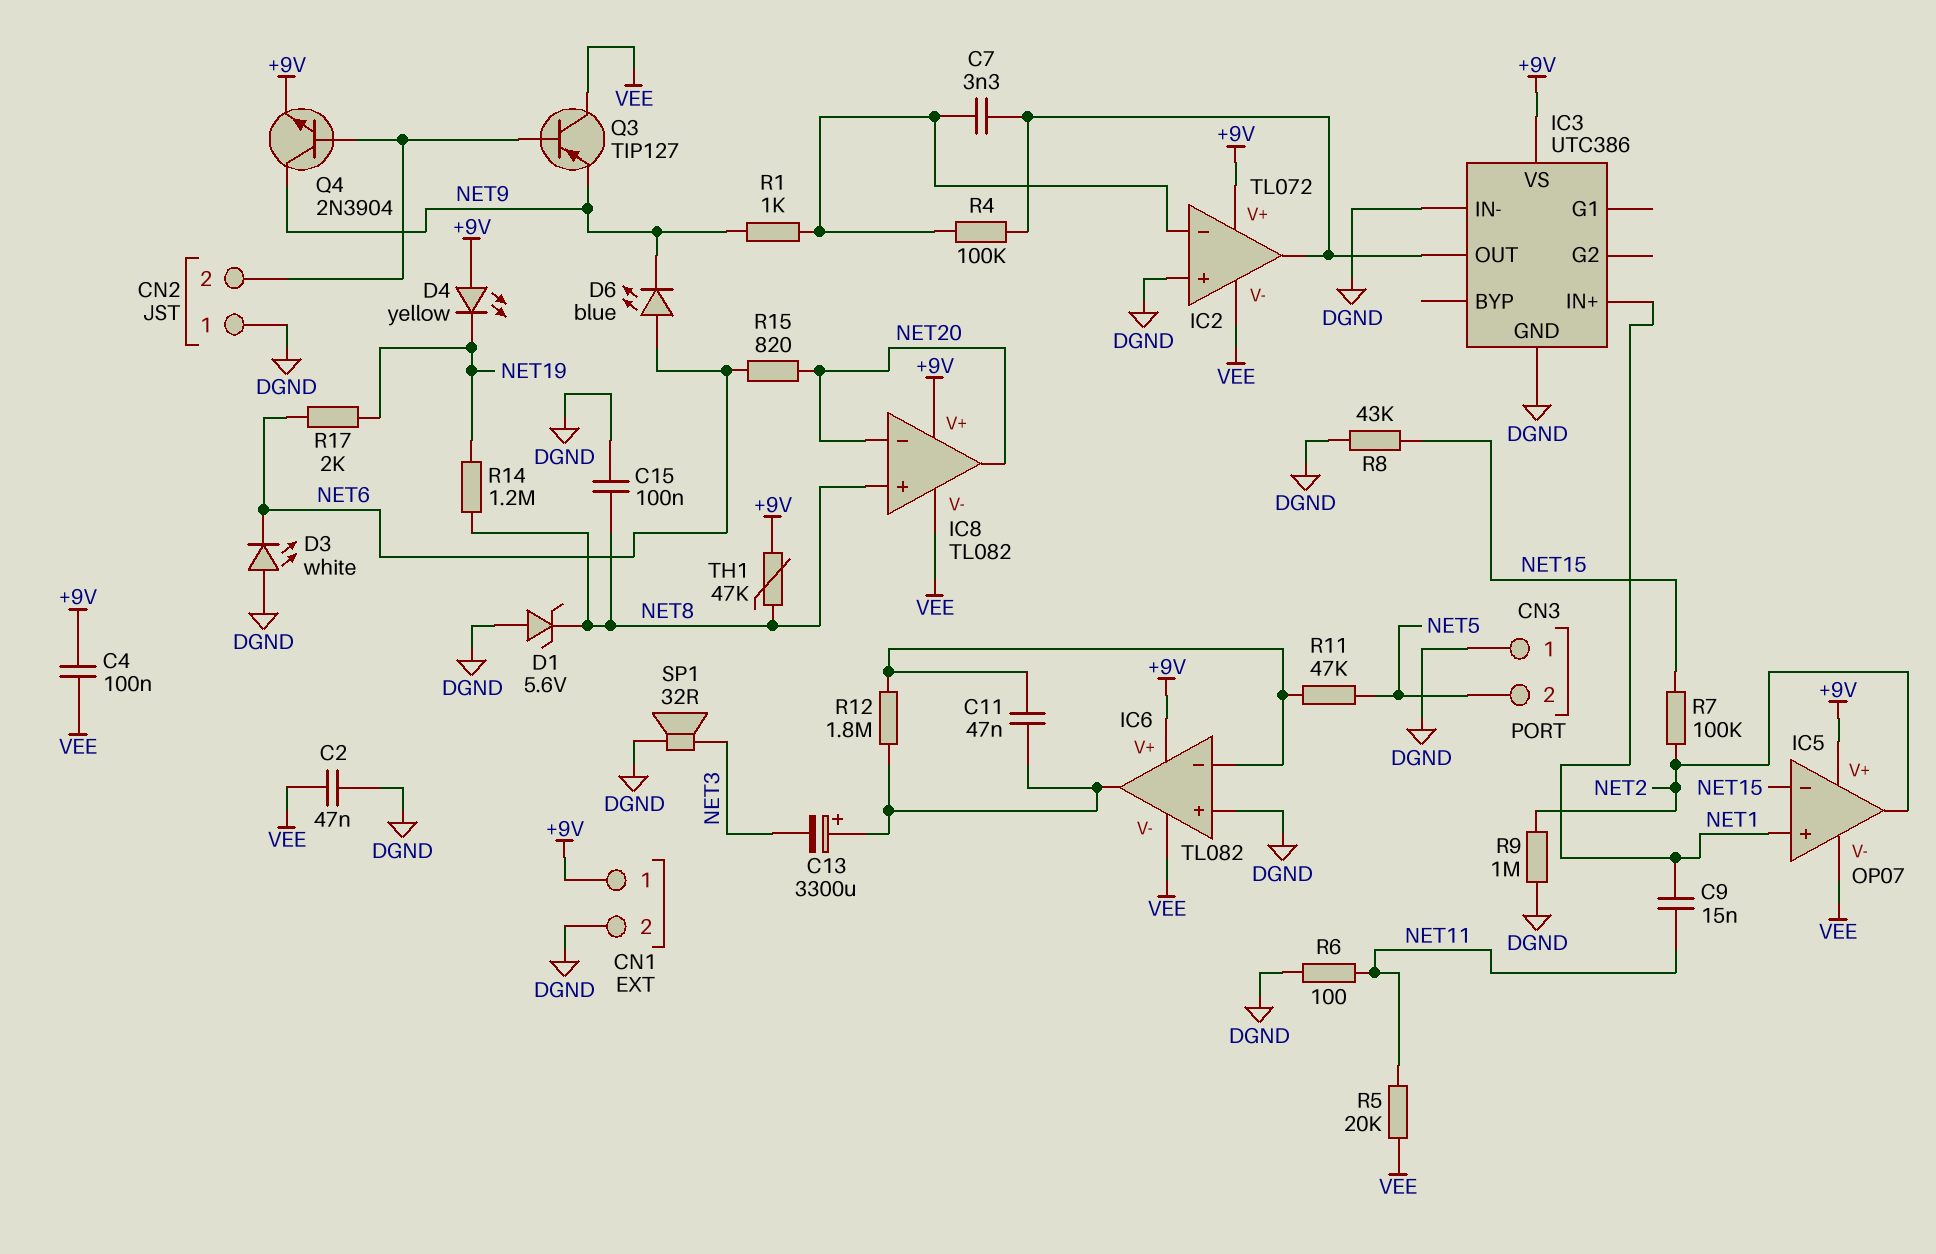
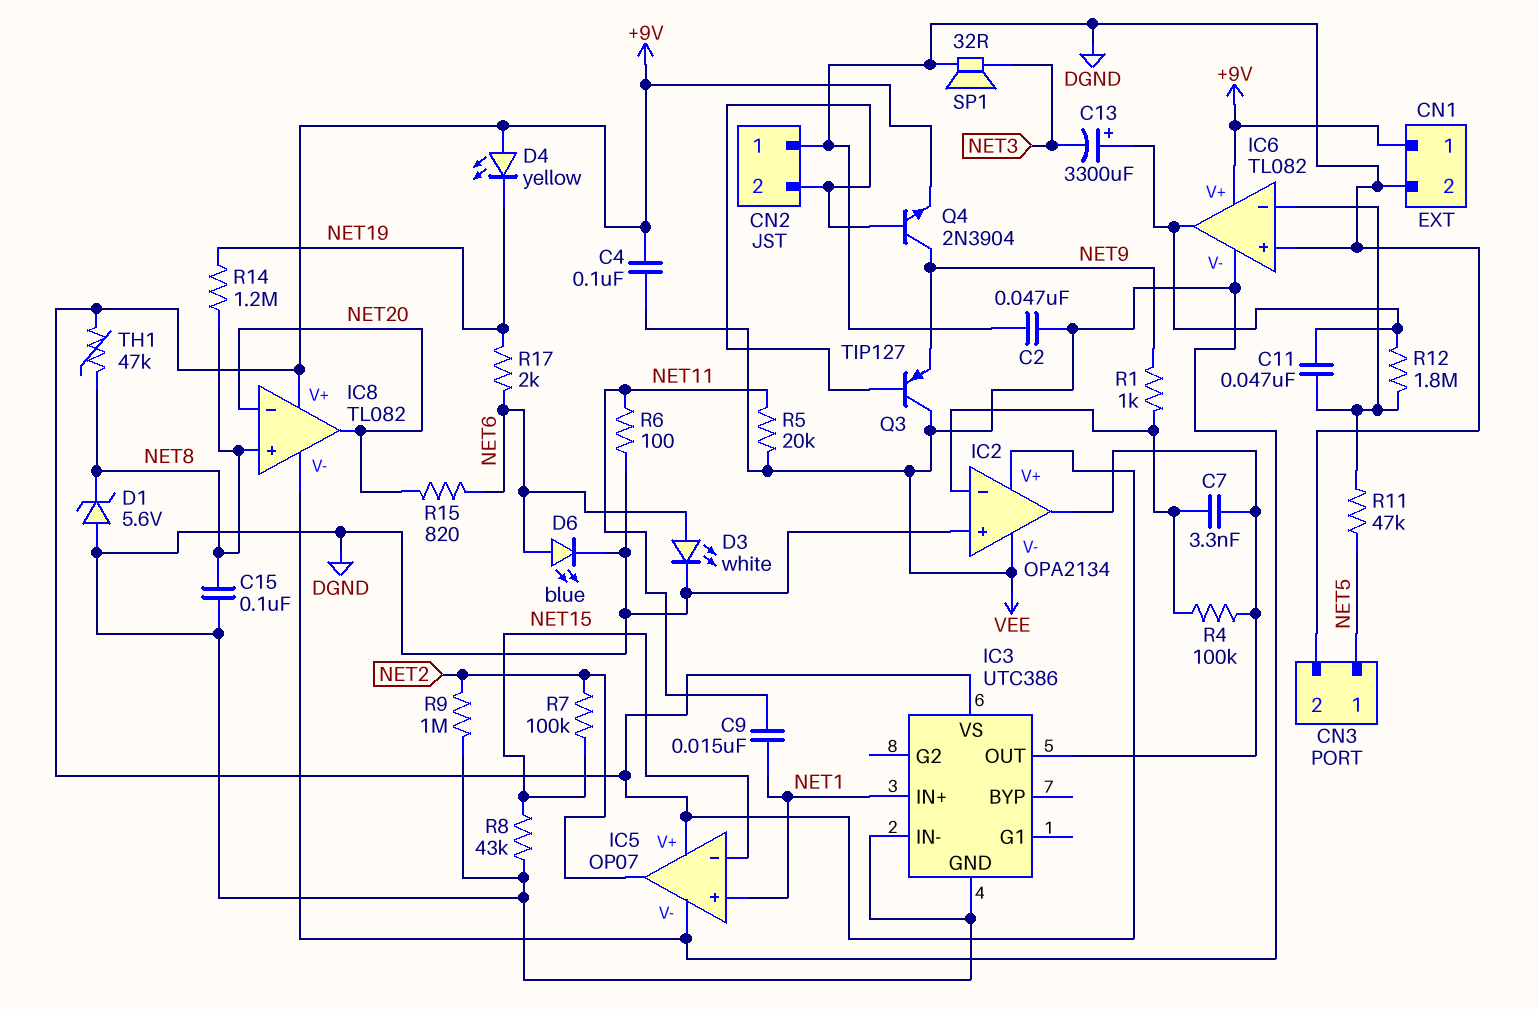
CN3 pin 1: DGND -> NET5
CN3 pin 2: NET5 -> DGND
D3: LED white (A DGND, K NET6) -> LED white (A NET6, K DGND)
D6: LED blue (A NET6, K NET9) -> LED blue (A NET6, K DGND)
IC2: TL072 -> OPA2134

